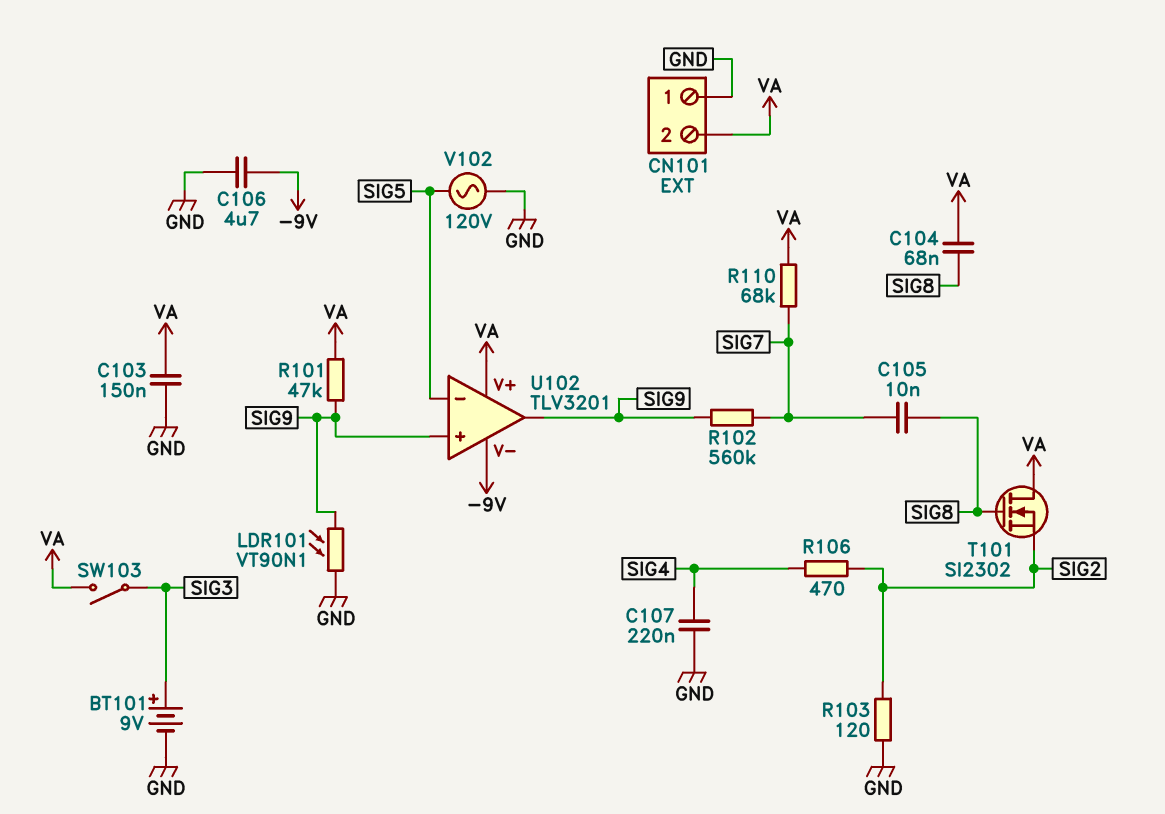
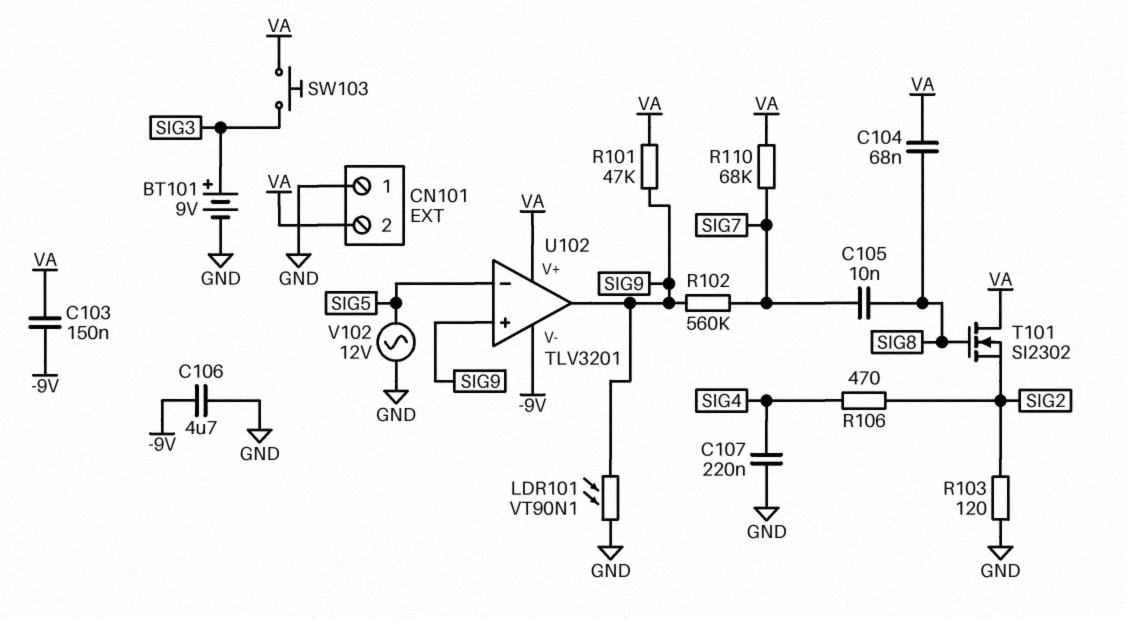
C103: 150nF (GND, VA) -> 150nF (-9V, VA)
SW103: switch (SIG3, VA) -> button (SIG3, VA)
V102: AC 120V (GND, SIG5) -> AC 12V (GND, SIG5)

